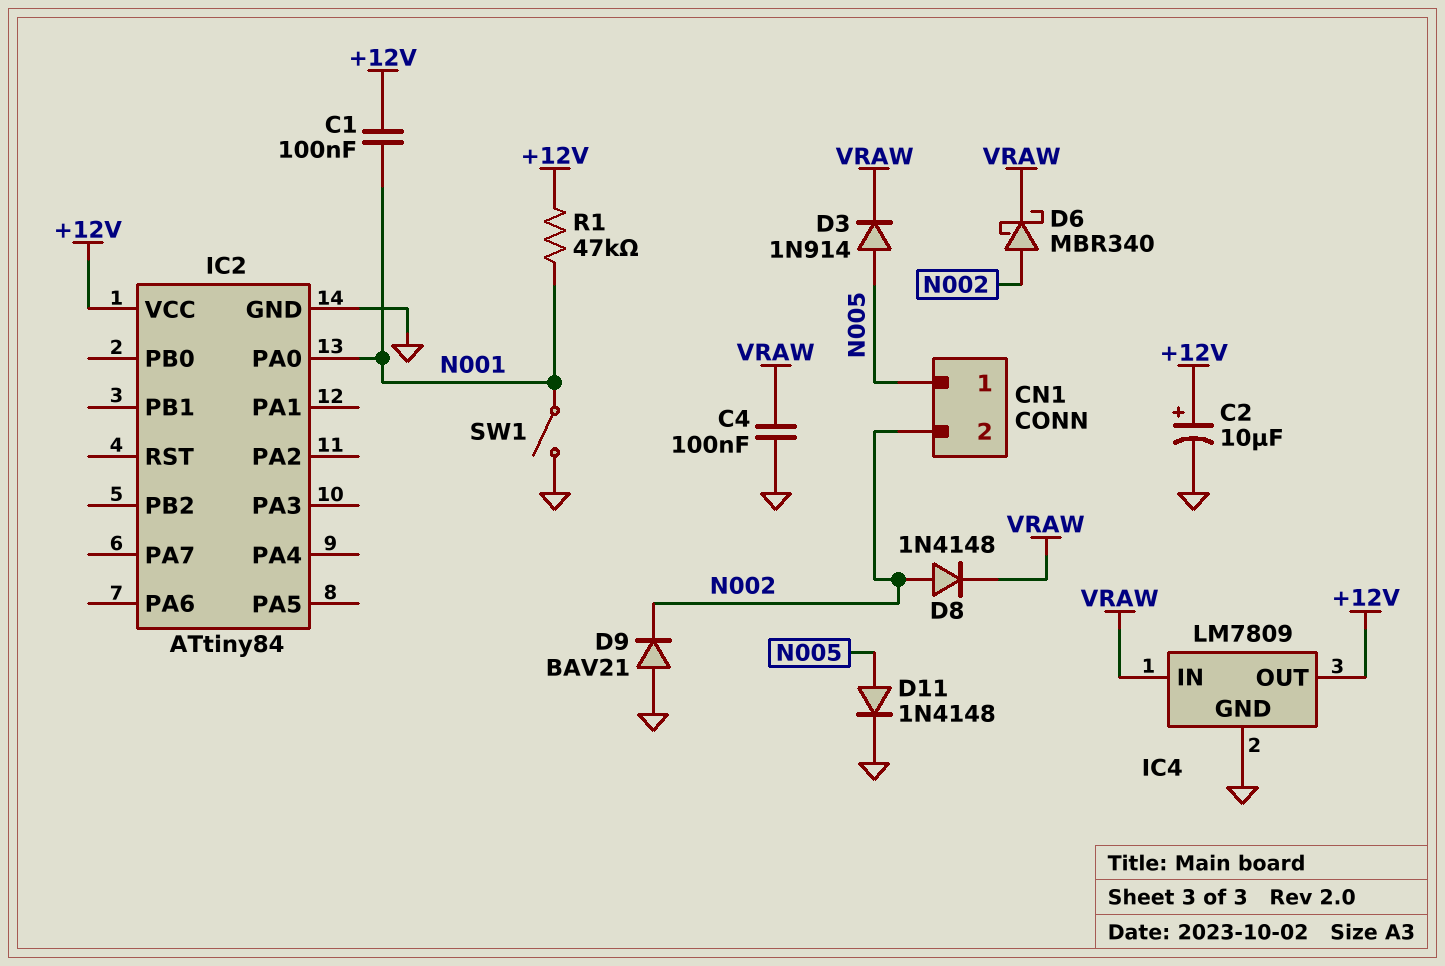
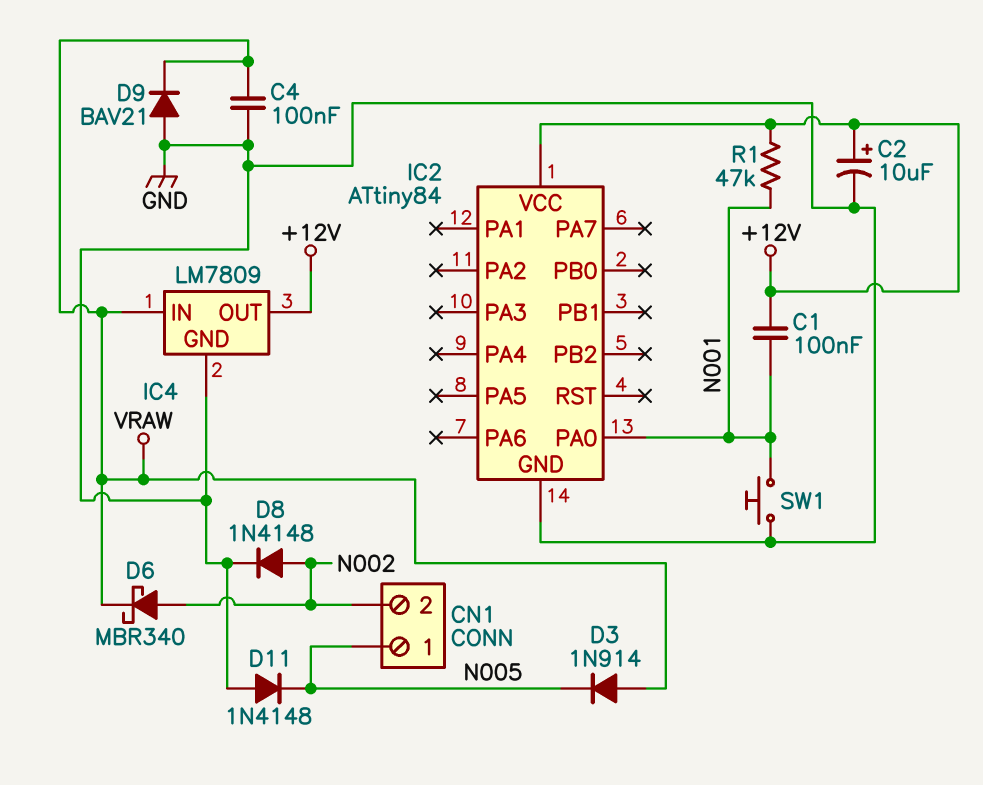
D3: diode 1N914 (A N005, K VRAW) -> diode 1N914 (A VRAW, K N005)
D8: diode 1N4148 (A N002, K VRAW) -> diode 1N4148 (A N002, K GND)
D9: diode BAV21 (A GND, K N002) -> diode BAV21 (A GND, K VRAW)
D11: diode 1N4148 (A N005, K GND) -> diode 1N4148 (A GND, K N005)
SW1: switch (GND, N001) -> button (GND, N001)

